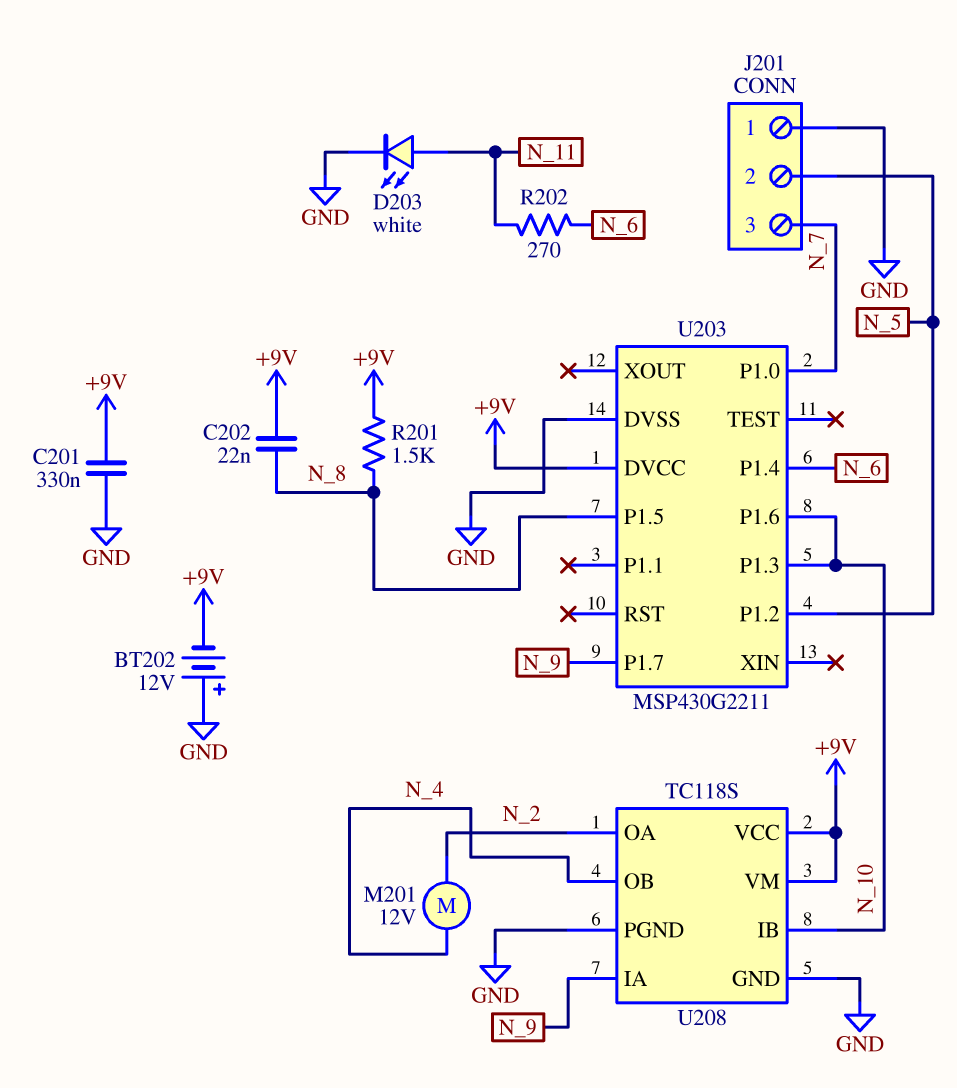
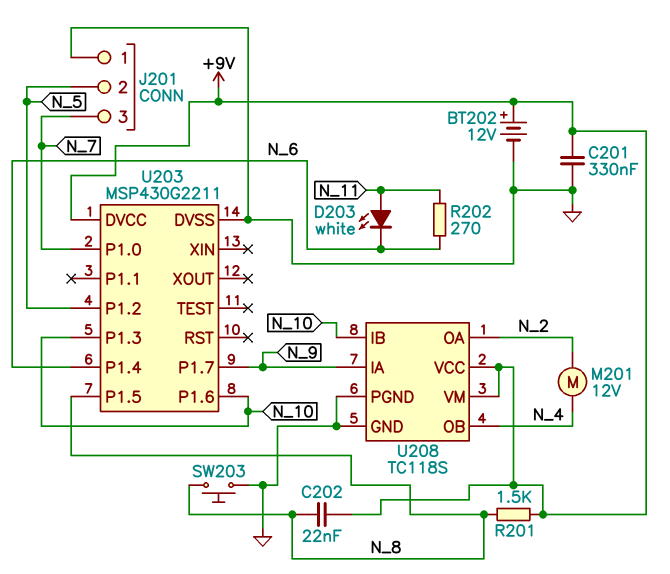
BT202: 12V (plus GND, minus +9V) -> 12V (plus +9V, minus GND)
D203: LED white (A N_11, K GND) -> LED white (A N_11, K N_6)
SW203: none -> button (GND, N_8)

